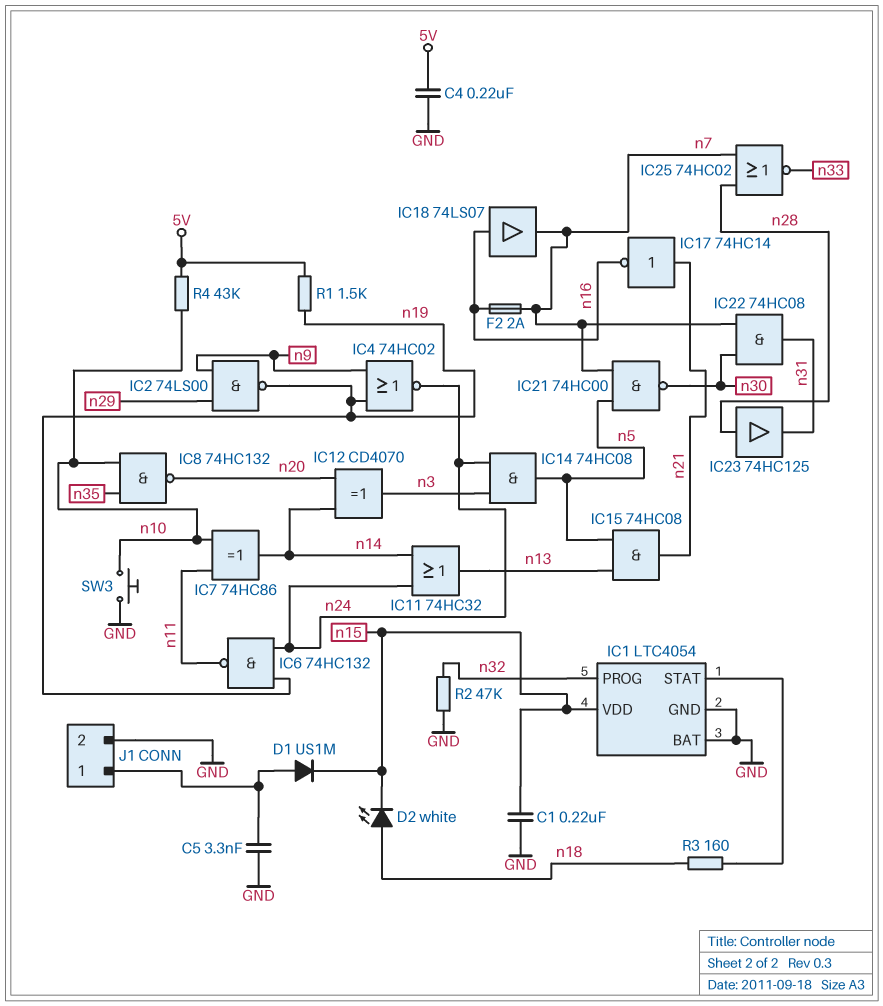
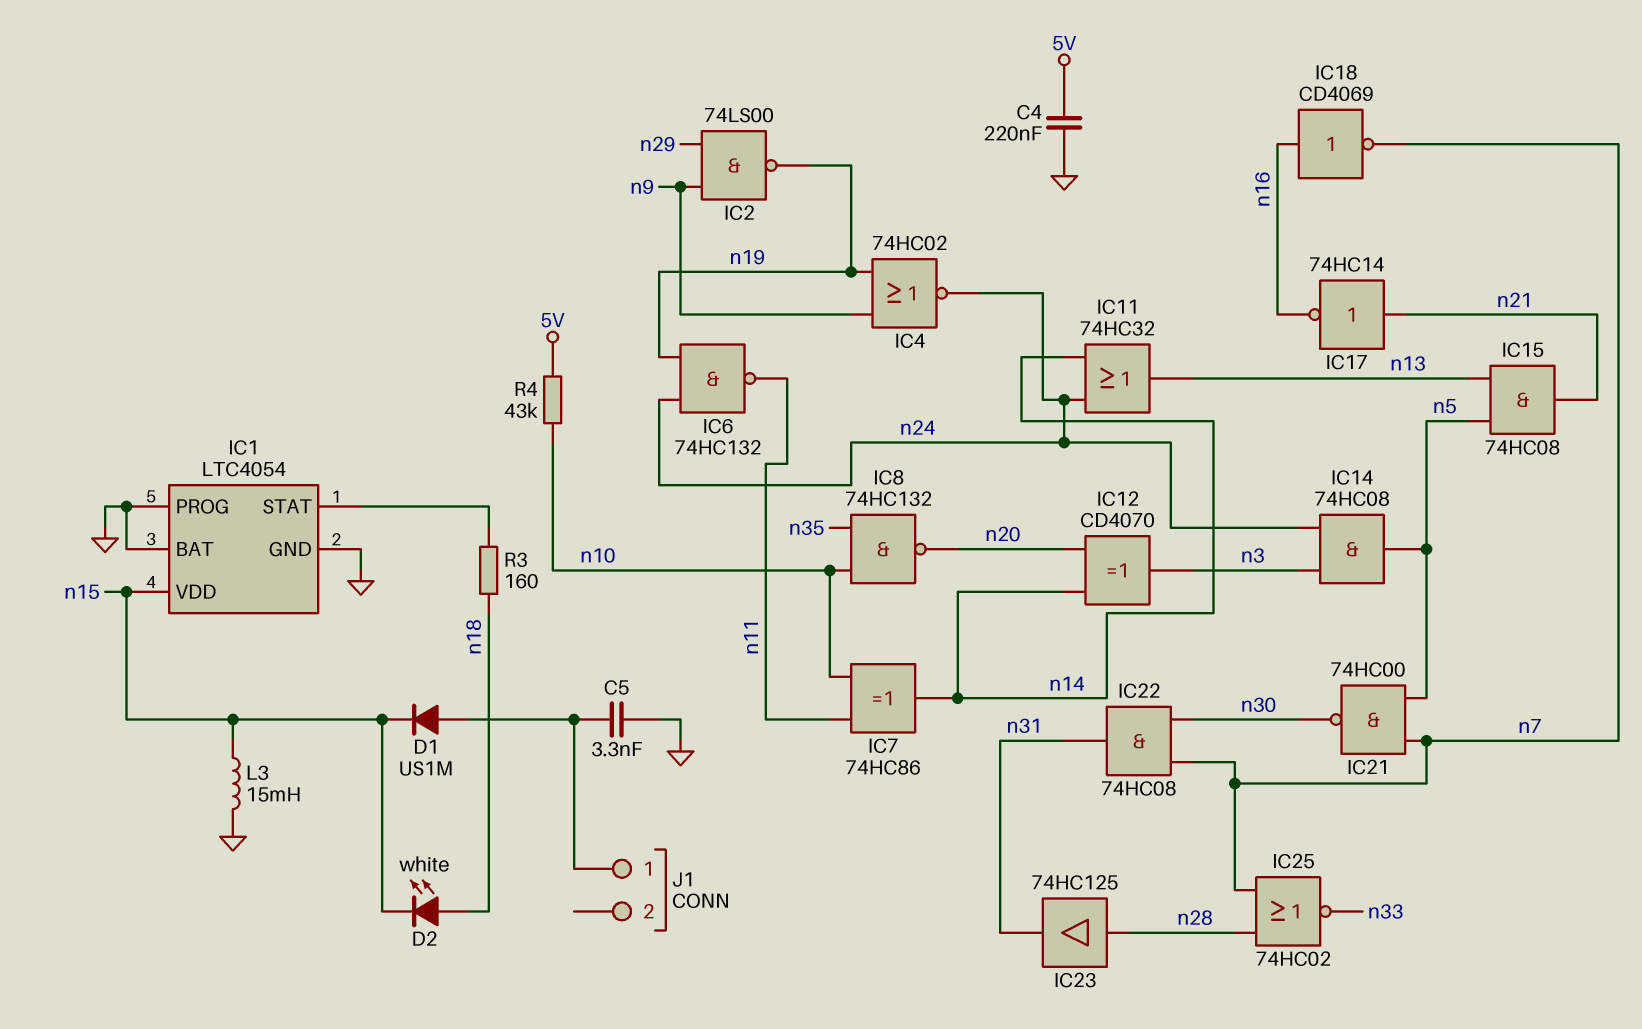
C1: 220nF (GND, n15) -> none
F2: 2A (n7, n16) -> none
IC1 pin PROG: n32 -> GND
IC18: buffer 74LS07 (in n16, out n7) -> NOT CD4069 (in n16, out n7)
J1 pin 2: GND -> none
L3: none -> 15mH (GND, n15)
R1: 1.5k (5V, n19) -> none
R2: 47k (GND, n32) -> none
SW3: button (GND, n10) -> none

